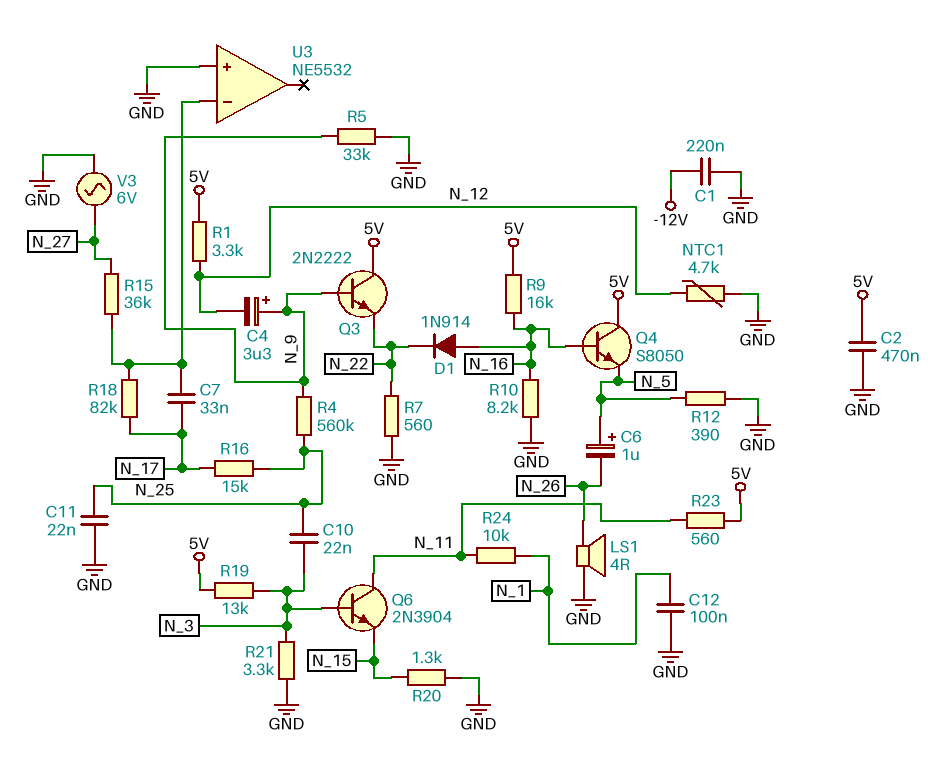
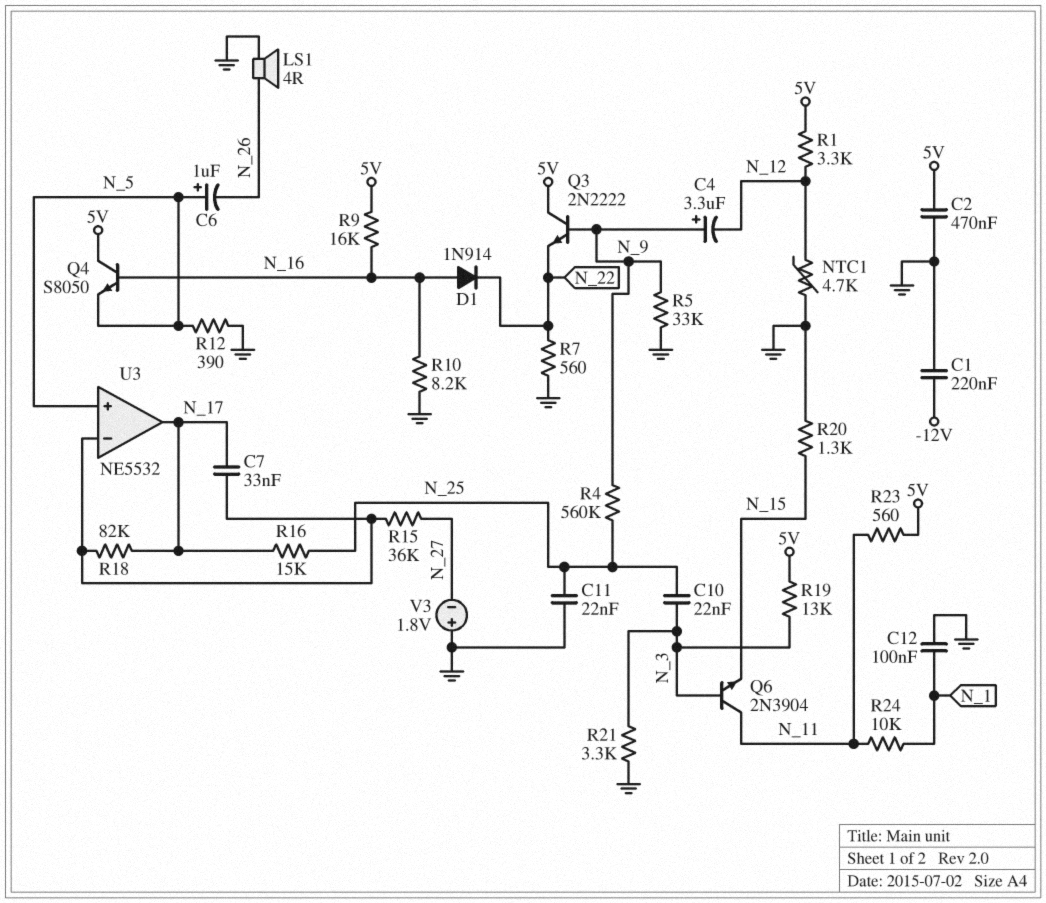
U3 pin in+: GND -> N_5
U3 pin out: none -> N_17
V3: AC 6V (GND, N_27) -> 1.8V (plus GND, minus N_27)

